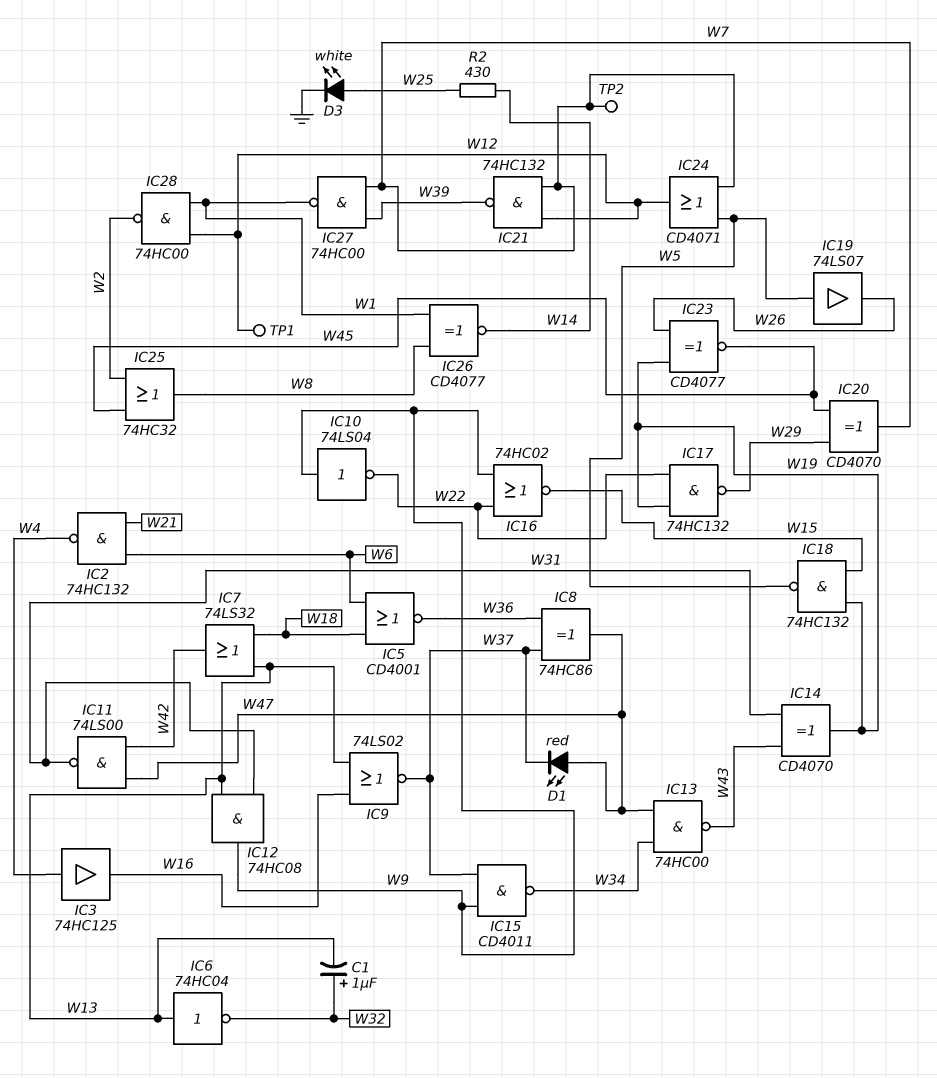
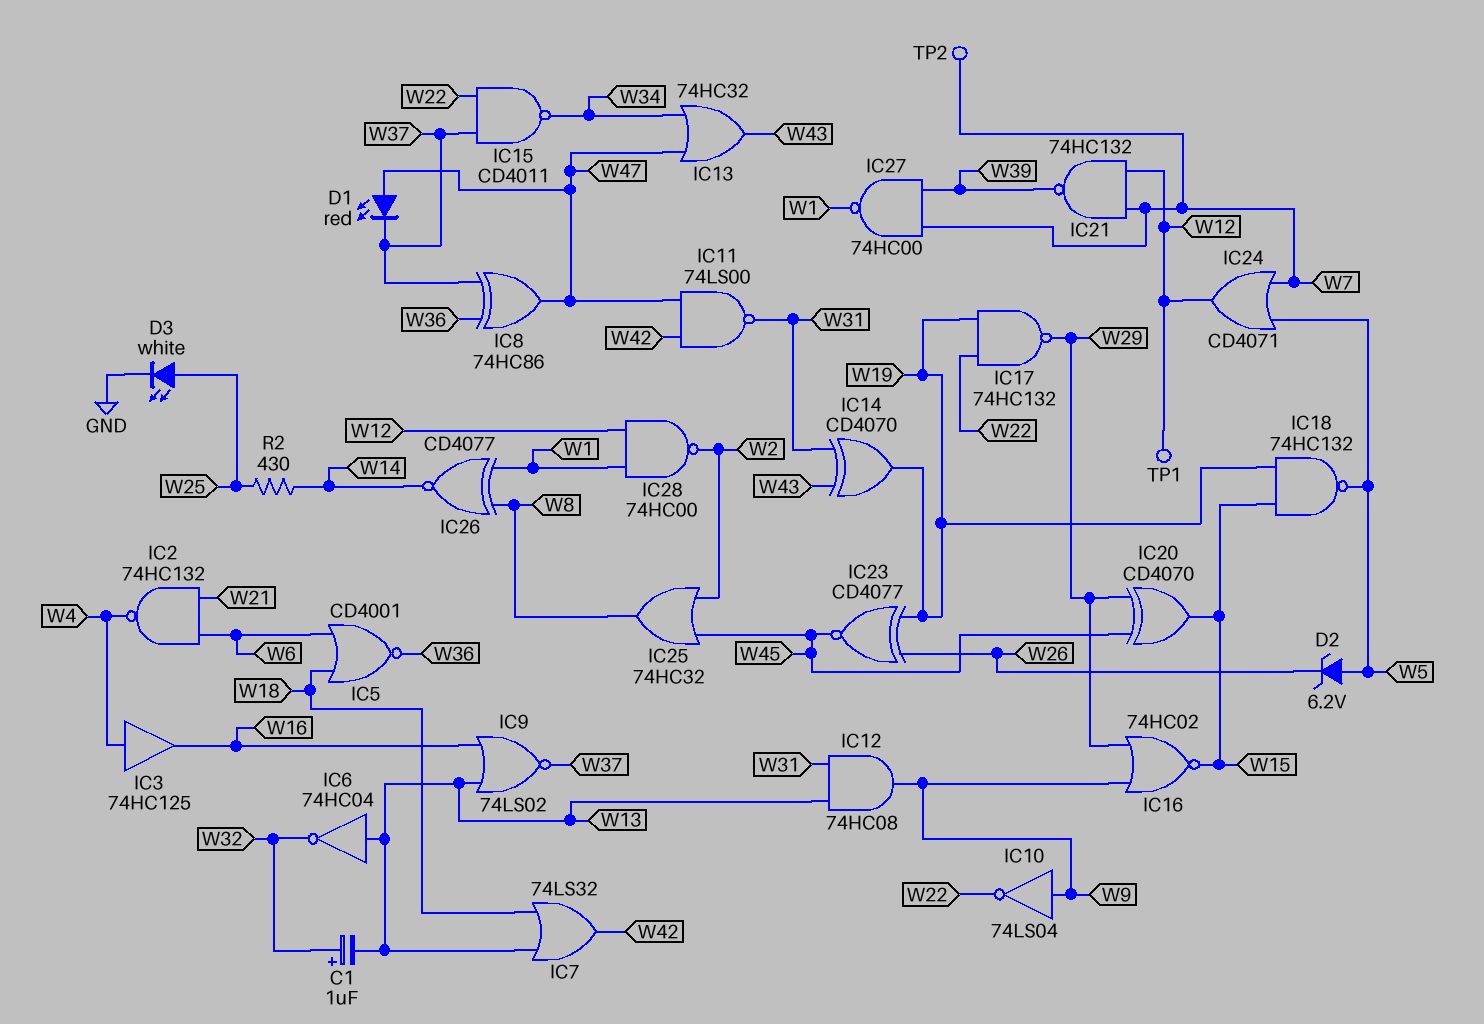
D2: none -> zener 6.2V (A W5, K W26)
IC13: NAND 74HC00 (in W34, in W47, out W43) -> OR 74HC32 (in W34, in W47, out W43)
IC15: NAND CD4011 (in W9, in W37, out W34) -> NAND CD4011 (in W22, in W37, out W34)
IC16: NOR 74HC02 (in W9, in W22, out W15) -> NOR 74HC02 (in W9, in W29, out W15)
IC19: buffer 74LS07 (in W5, out W26) -> none
IC20: XOR CD4070 (in W29, in W45, out W7) -> XOR CD4070 (in W29, in W45, out W15)

